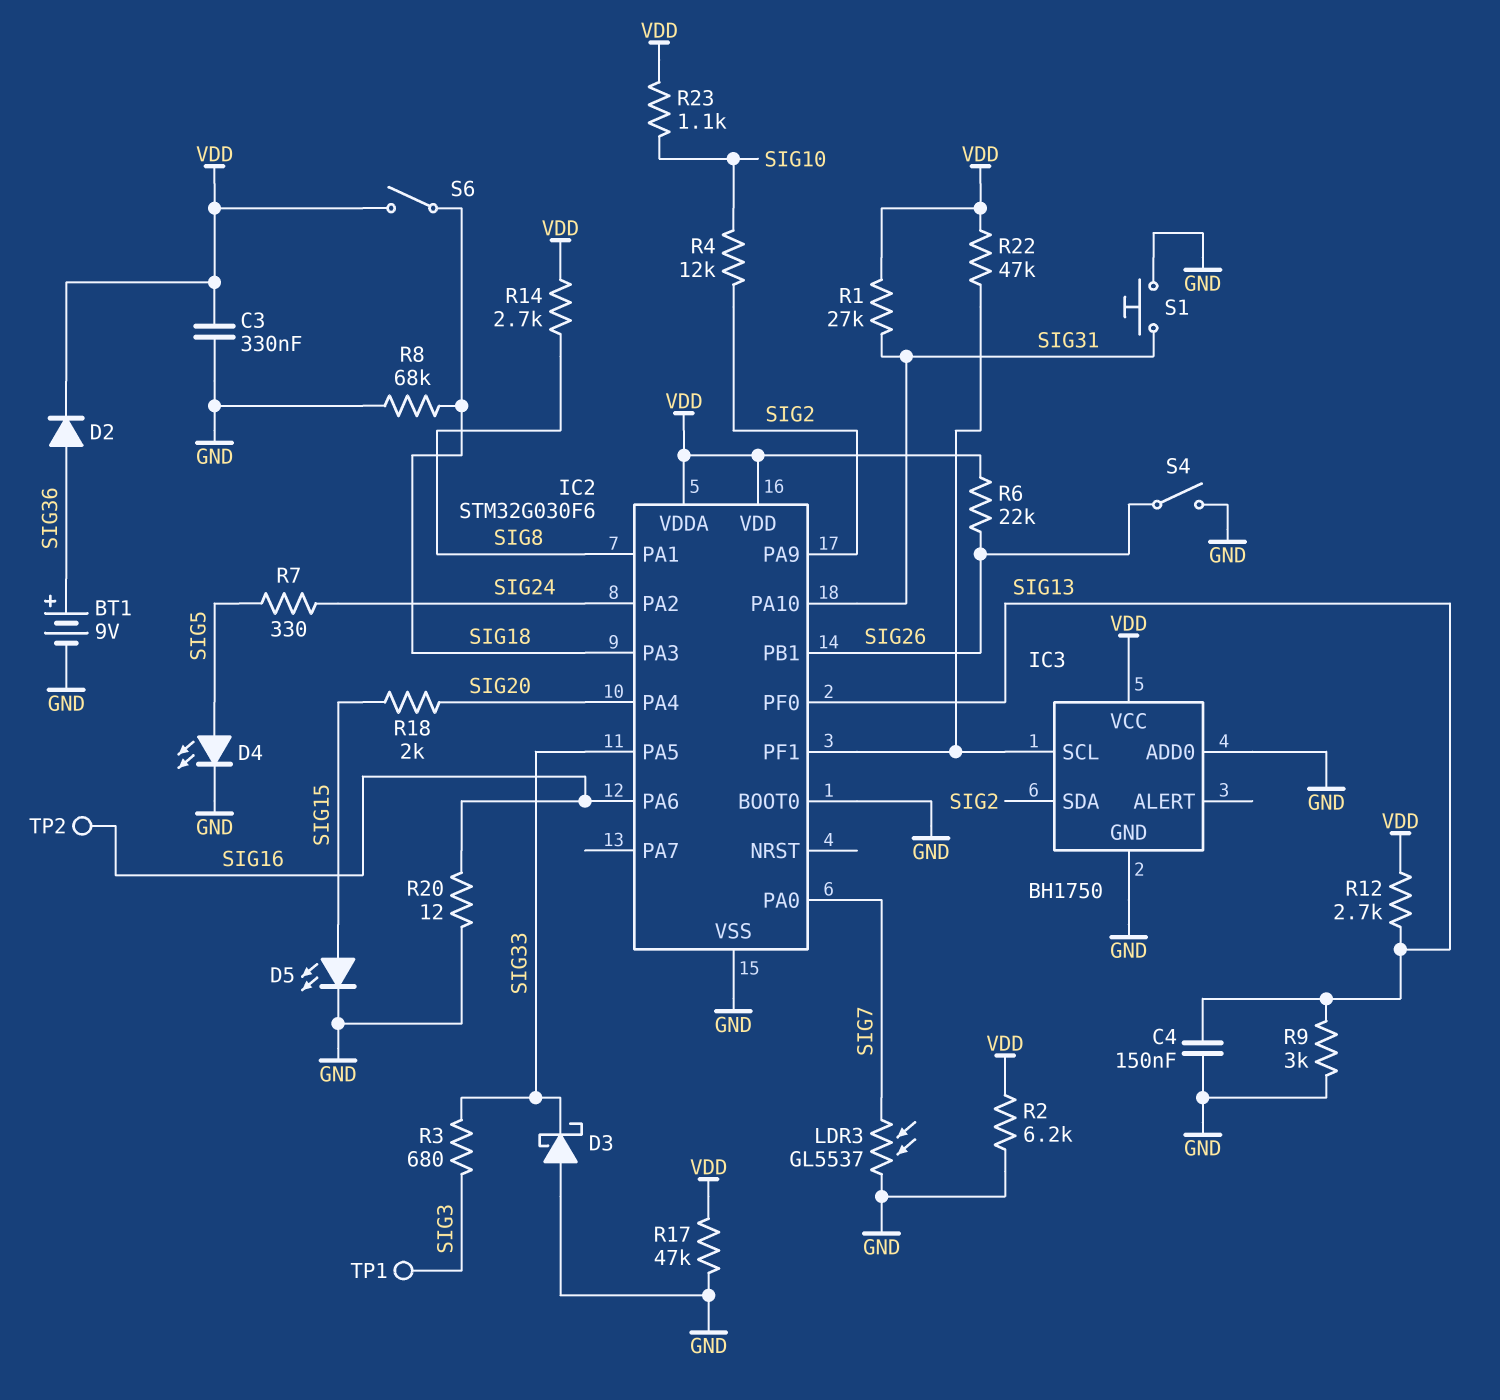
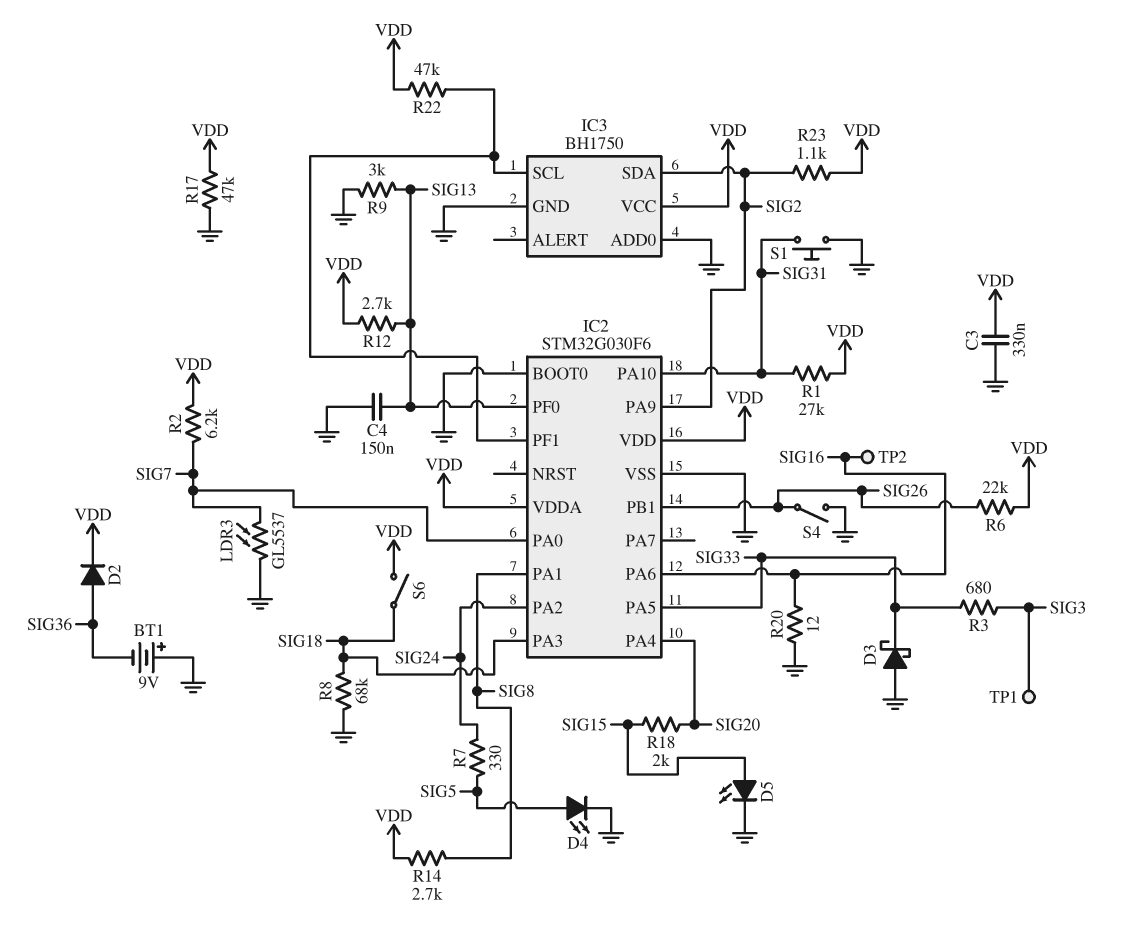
BT1: 9V (plus SIG36, minus GND) -> 9V (plus GND, minus SIG36)
R2: 6.2k (GND, VDD) -> 6.2k (SIG7, VDD)
R4: 12k (SIG2, SIG10) -> none
R23: 1.1k (SIG10, VDD) -> 1.1k (SIG2, VDD)

